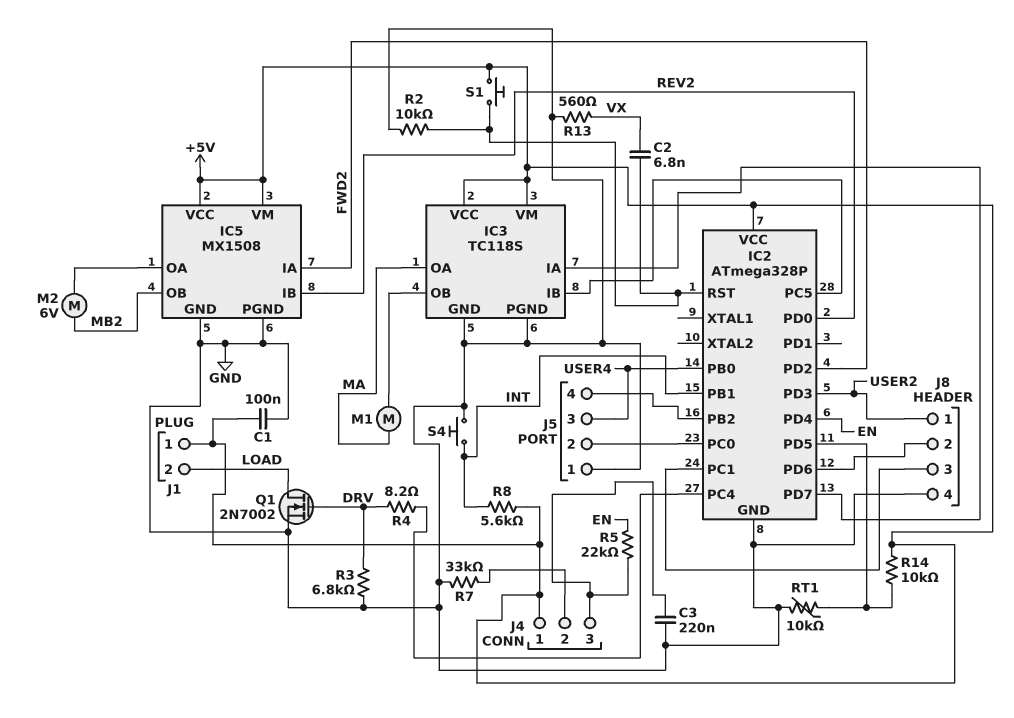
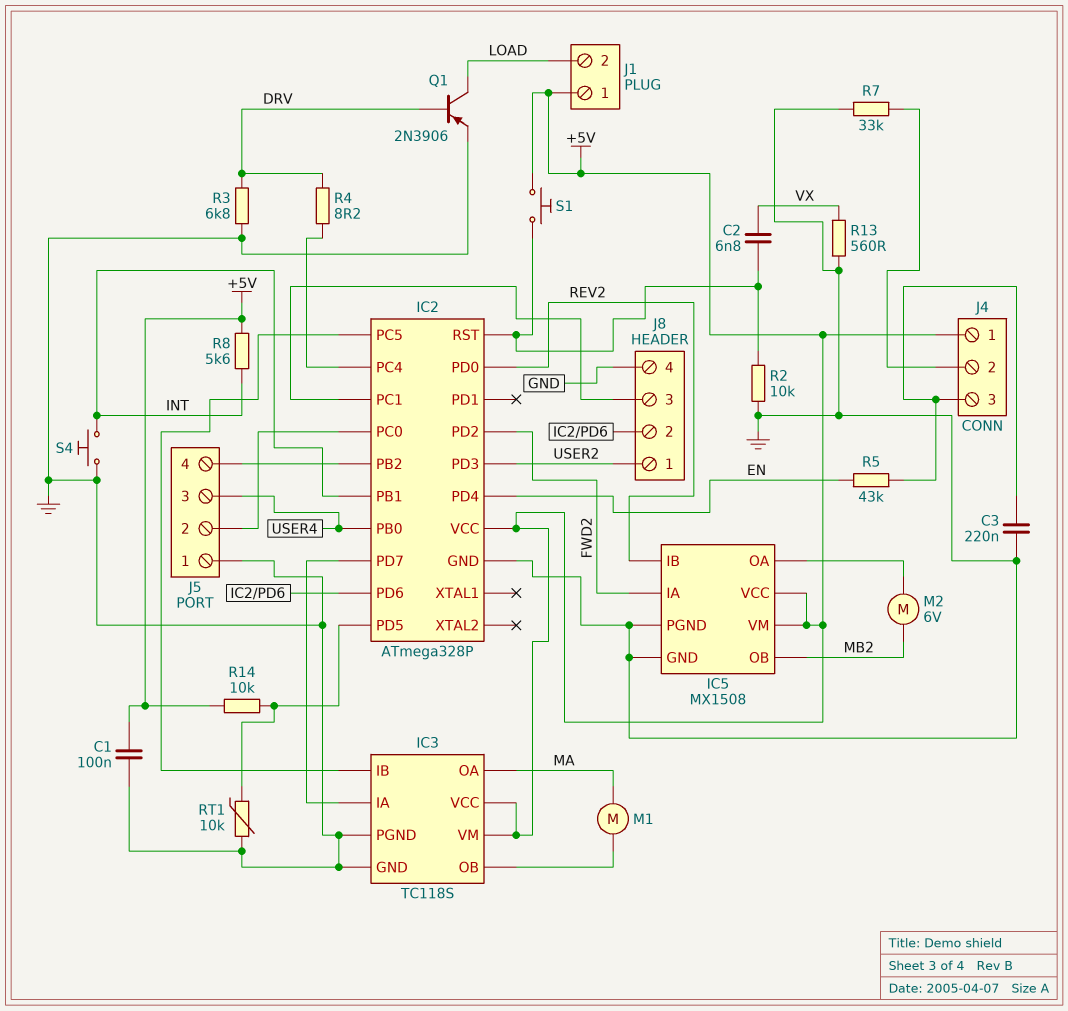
Q1: NMOS 2N7002 (G DRV, D LOAD, S GND) -> PNP 2N3906 (B DRV, C LOAD, E GND)
R5: 22k (EN, J4/3) -> 43k (EN, J4/3)

